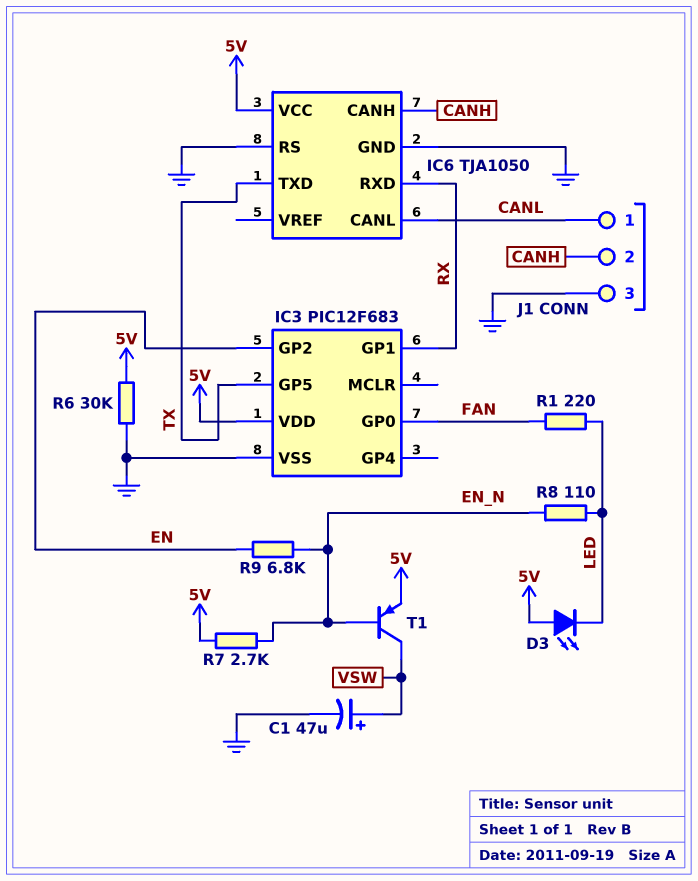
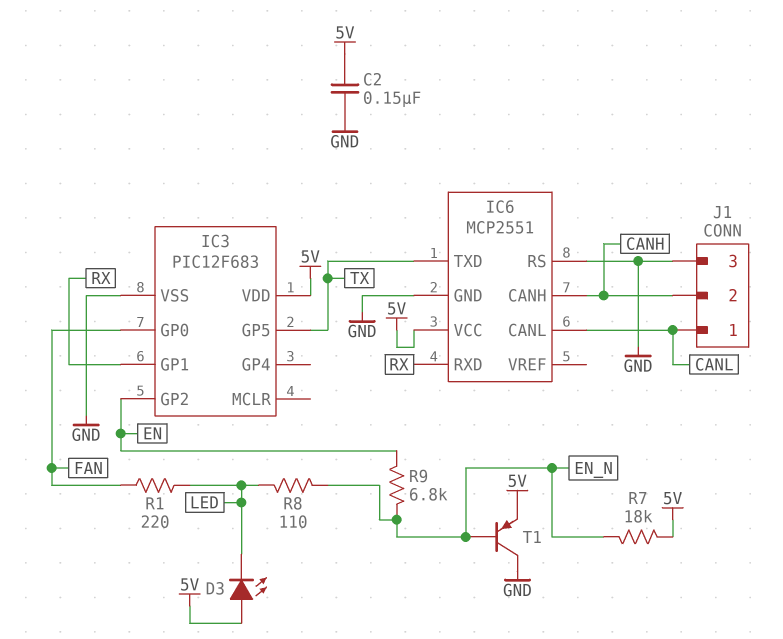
C1: 47uF (plus VSW, minus GND) -> none
C2: none -> 150nF (5V, GND)
IC6: TJA1050 -> MCP2551
R6: 30k (5V, GND) -> none
R7: 2.7k (5V, EN_N) -> 18k (5V, EN_N)
T1: PNP (B EN_N, C VSW, E 5V) -> PNP (B EN_N, C GND, E 5V)

